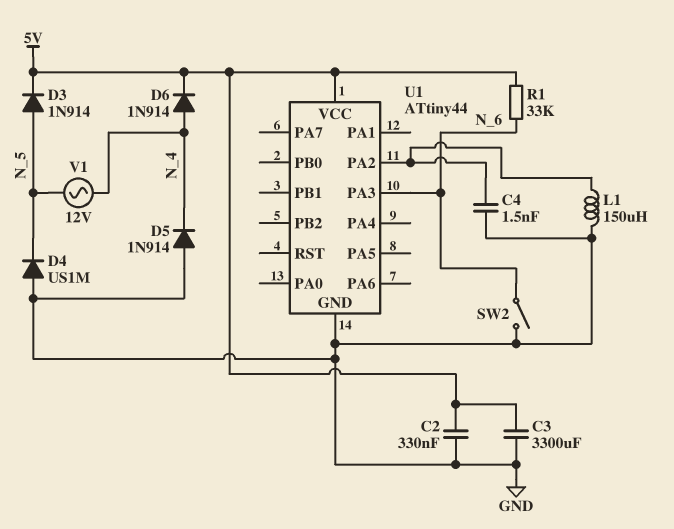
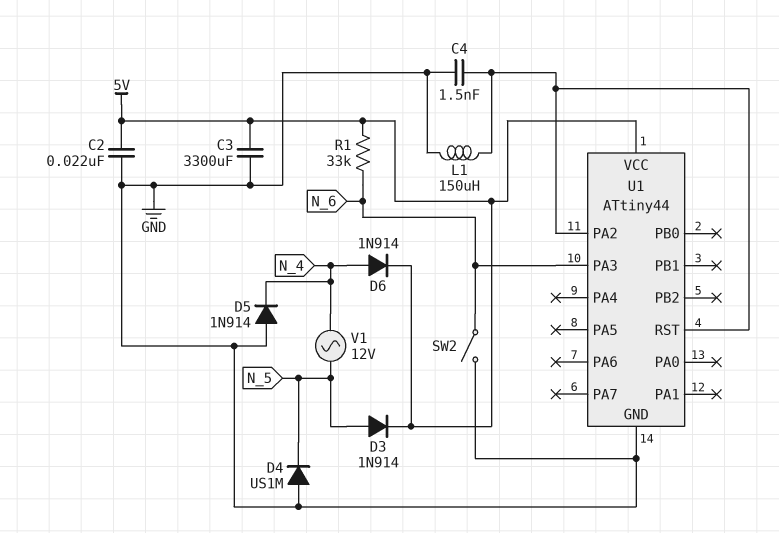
C2: 330nF (5V, GND) -> 22nF (5V, GND)
U1 pin RST: none -> U1/PA2

